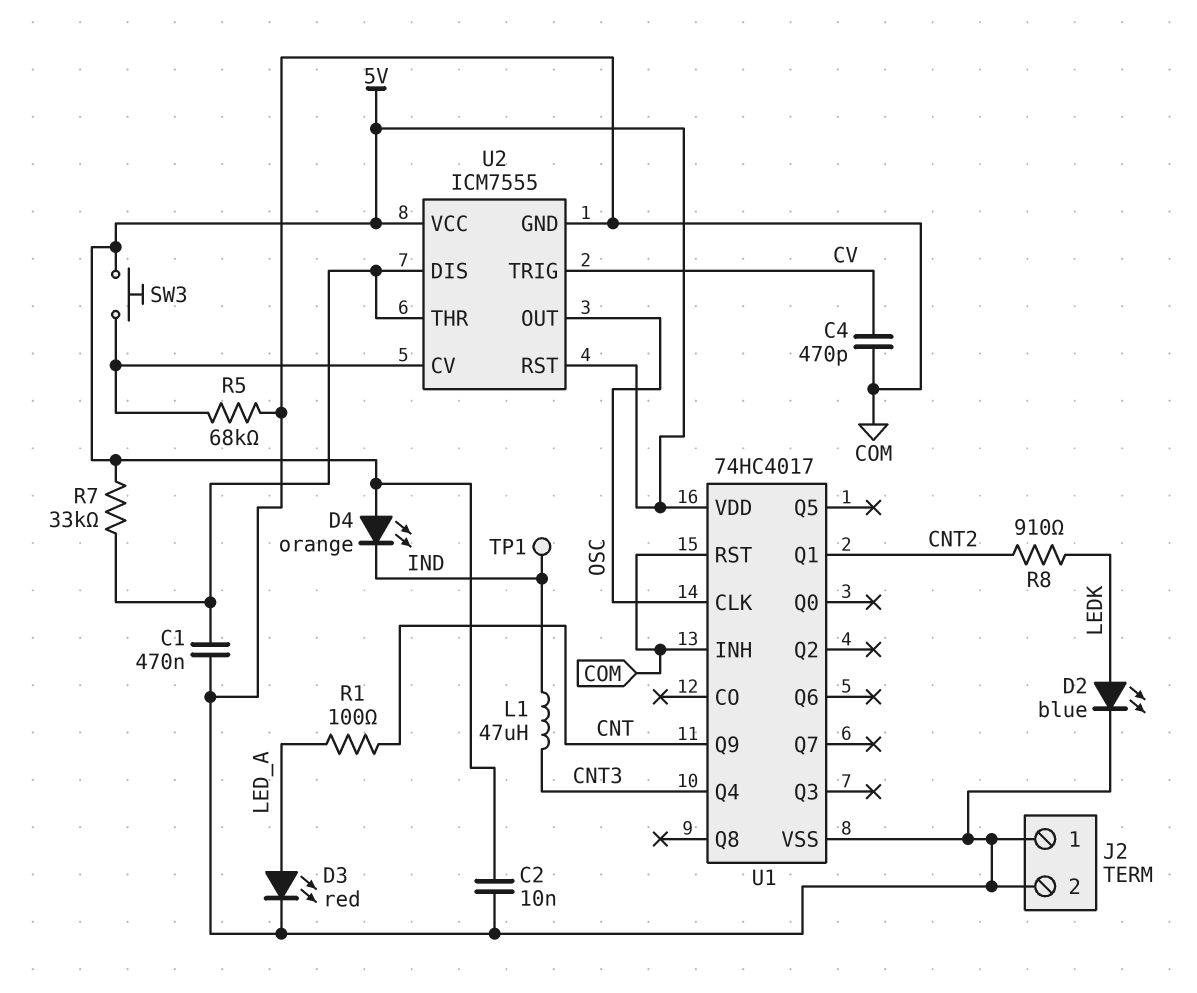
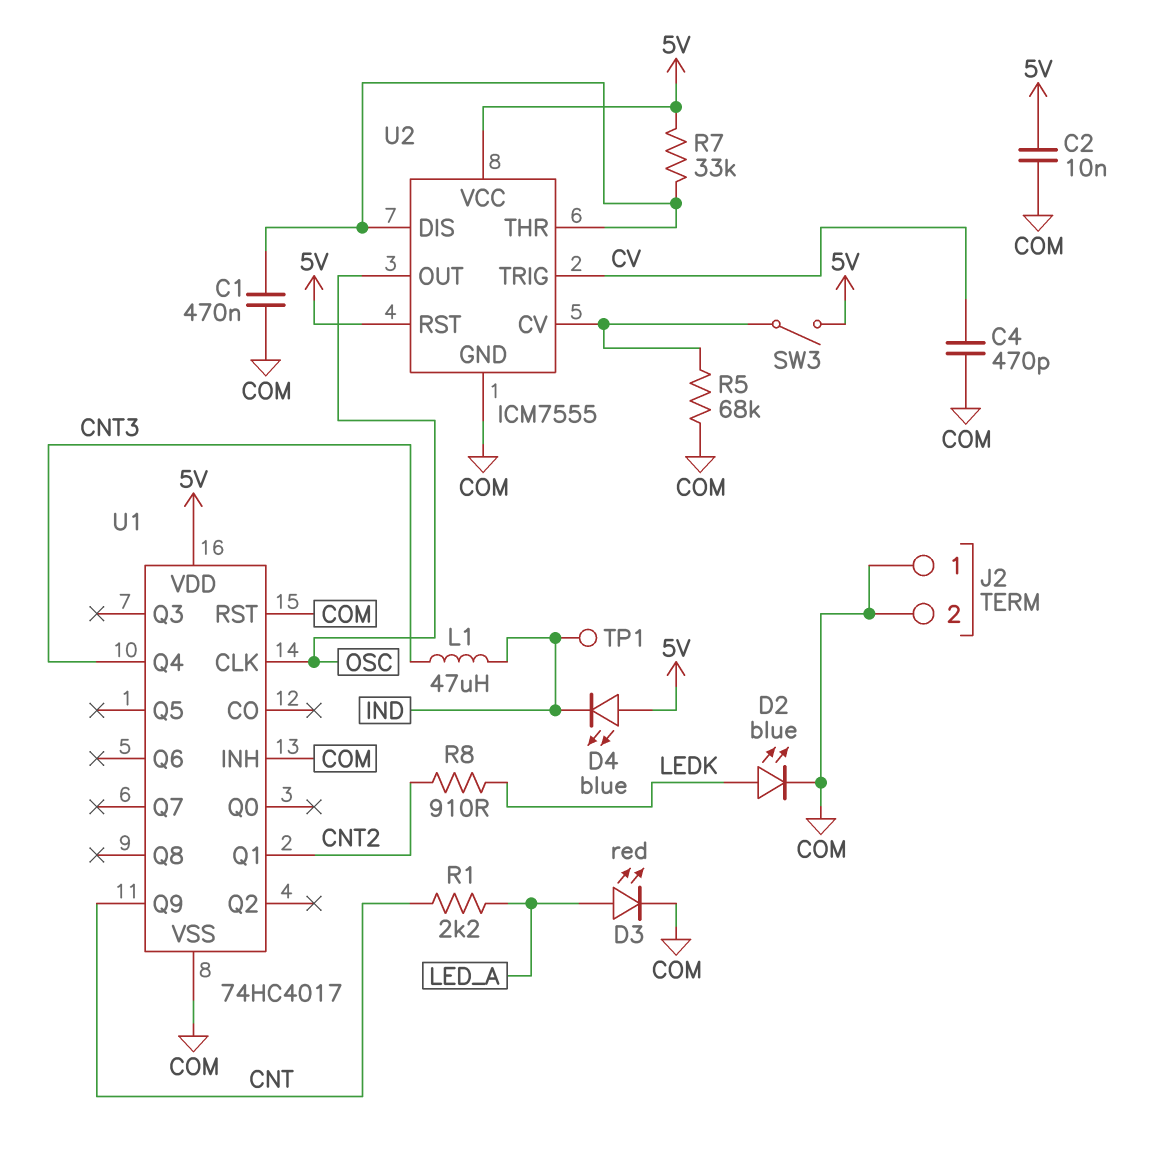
D4: LED orange (A 5V, K IND) -> LED blue (A 5V, K IND)
R1: 100 (CNT, LED_A) -> 2.2k (CNT, LED_A)
SW3: button (5V, U2/CV) -> switch (5V, U2/CV)

